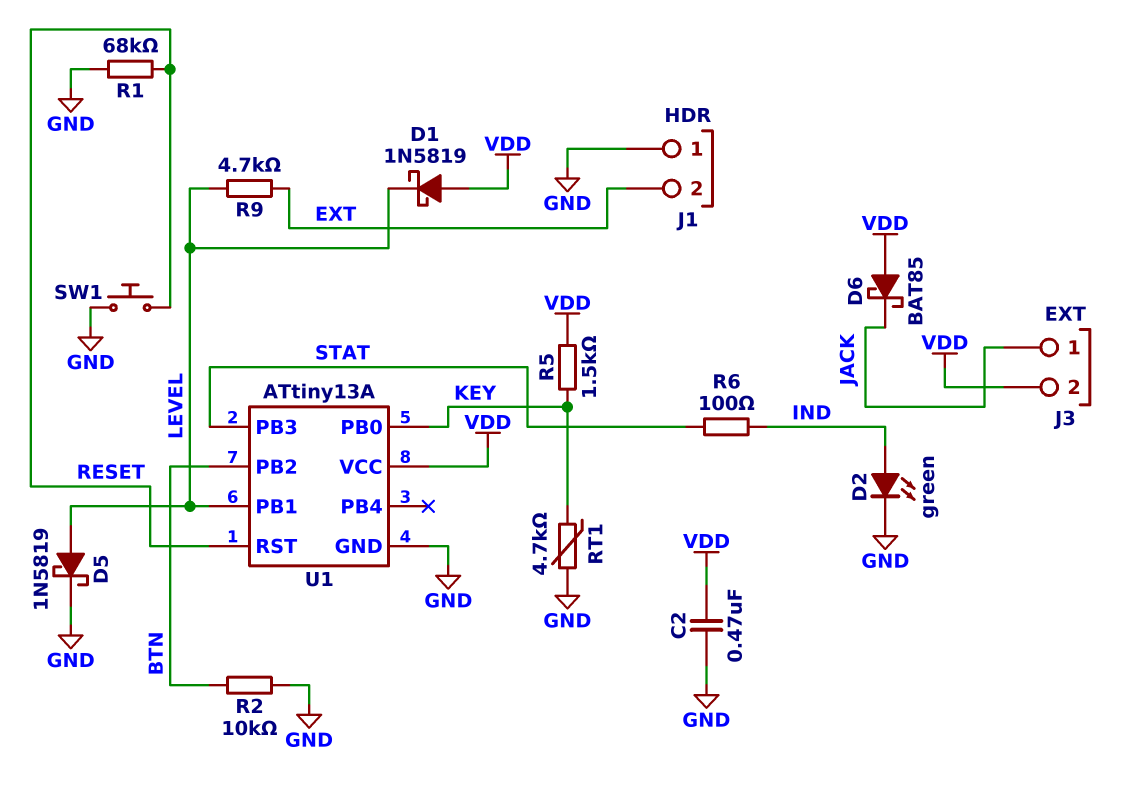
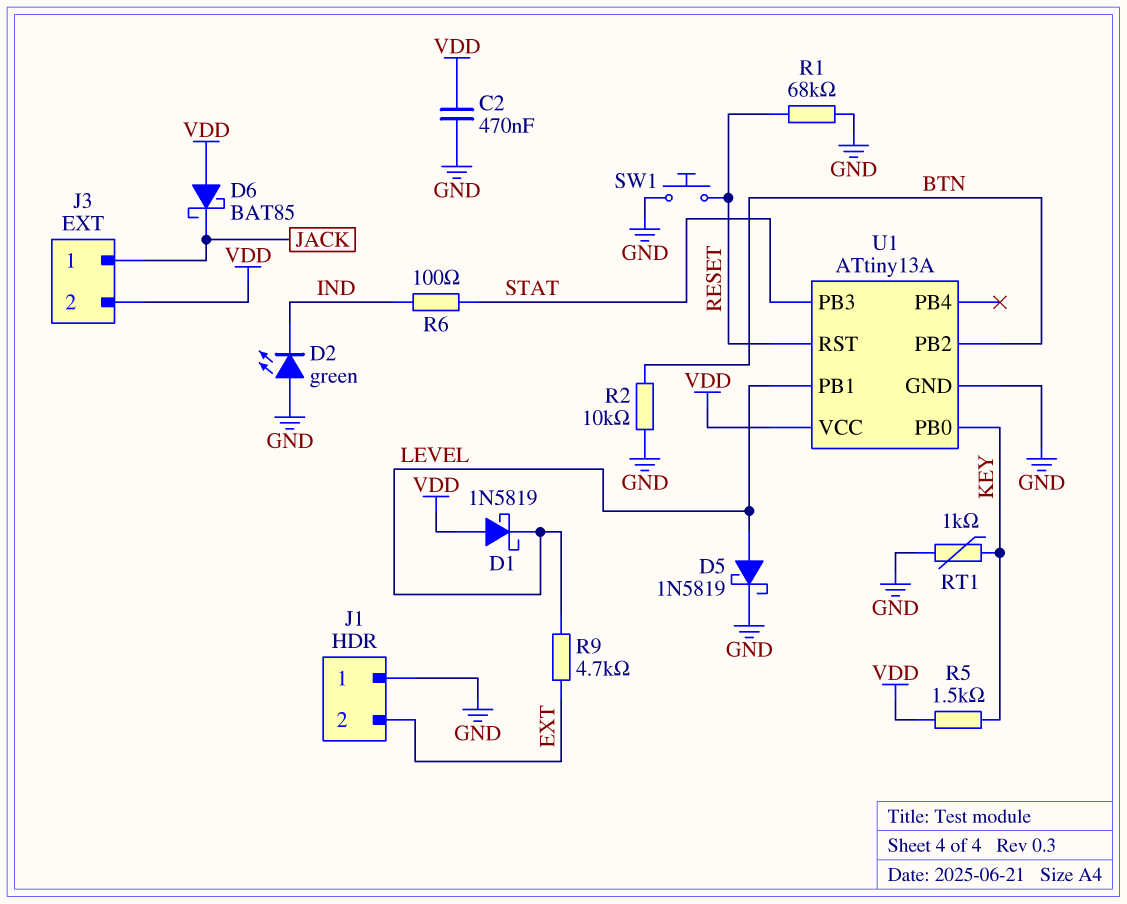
D2: LED green (A IND, K GND) -> LED green (A GND, K IND)
RT1: 4.7k (GND, KEY) -> 1k (GND, KEY)

